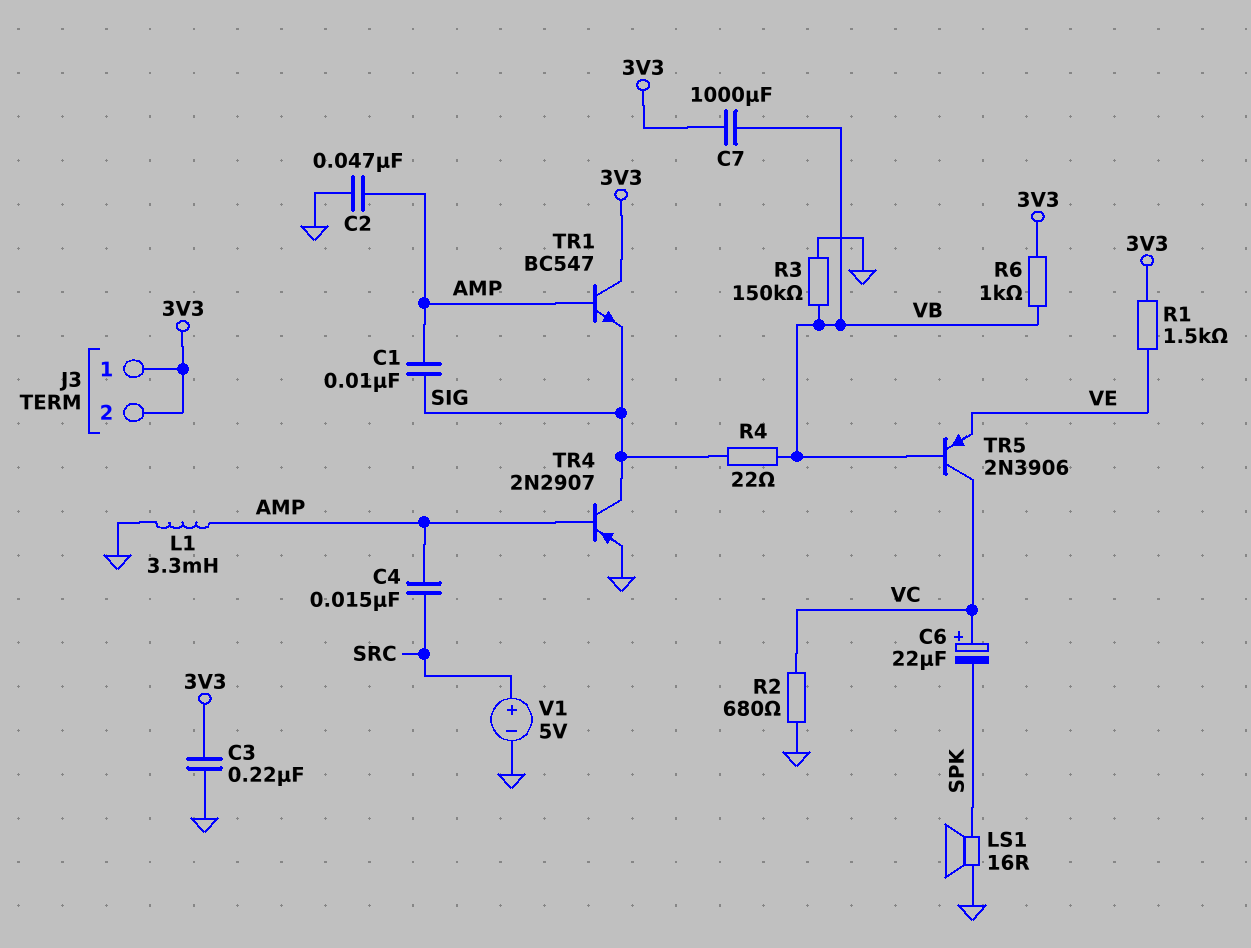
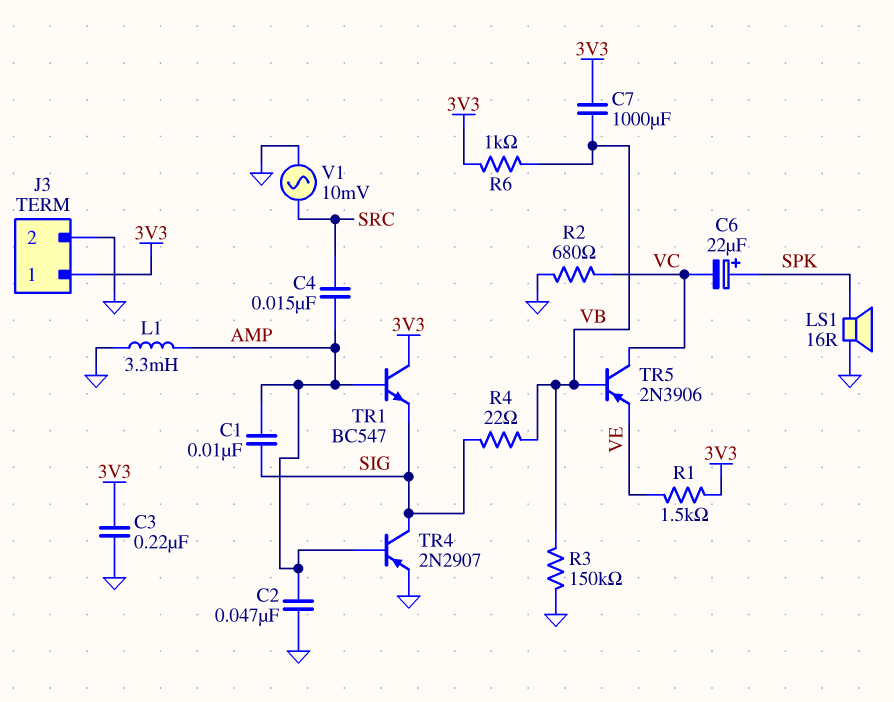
C6: 22uF (plus VC, minus SPK) -> 22uF (plus SPK, minus VC)
J3 pin 2: 3V3 -> GND
V1: 5V (plus SRC, minus GND) -> AC 10mV (GND, SRC)

